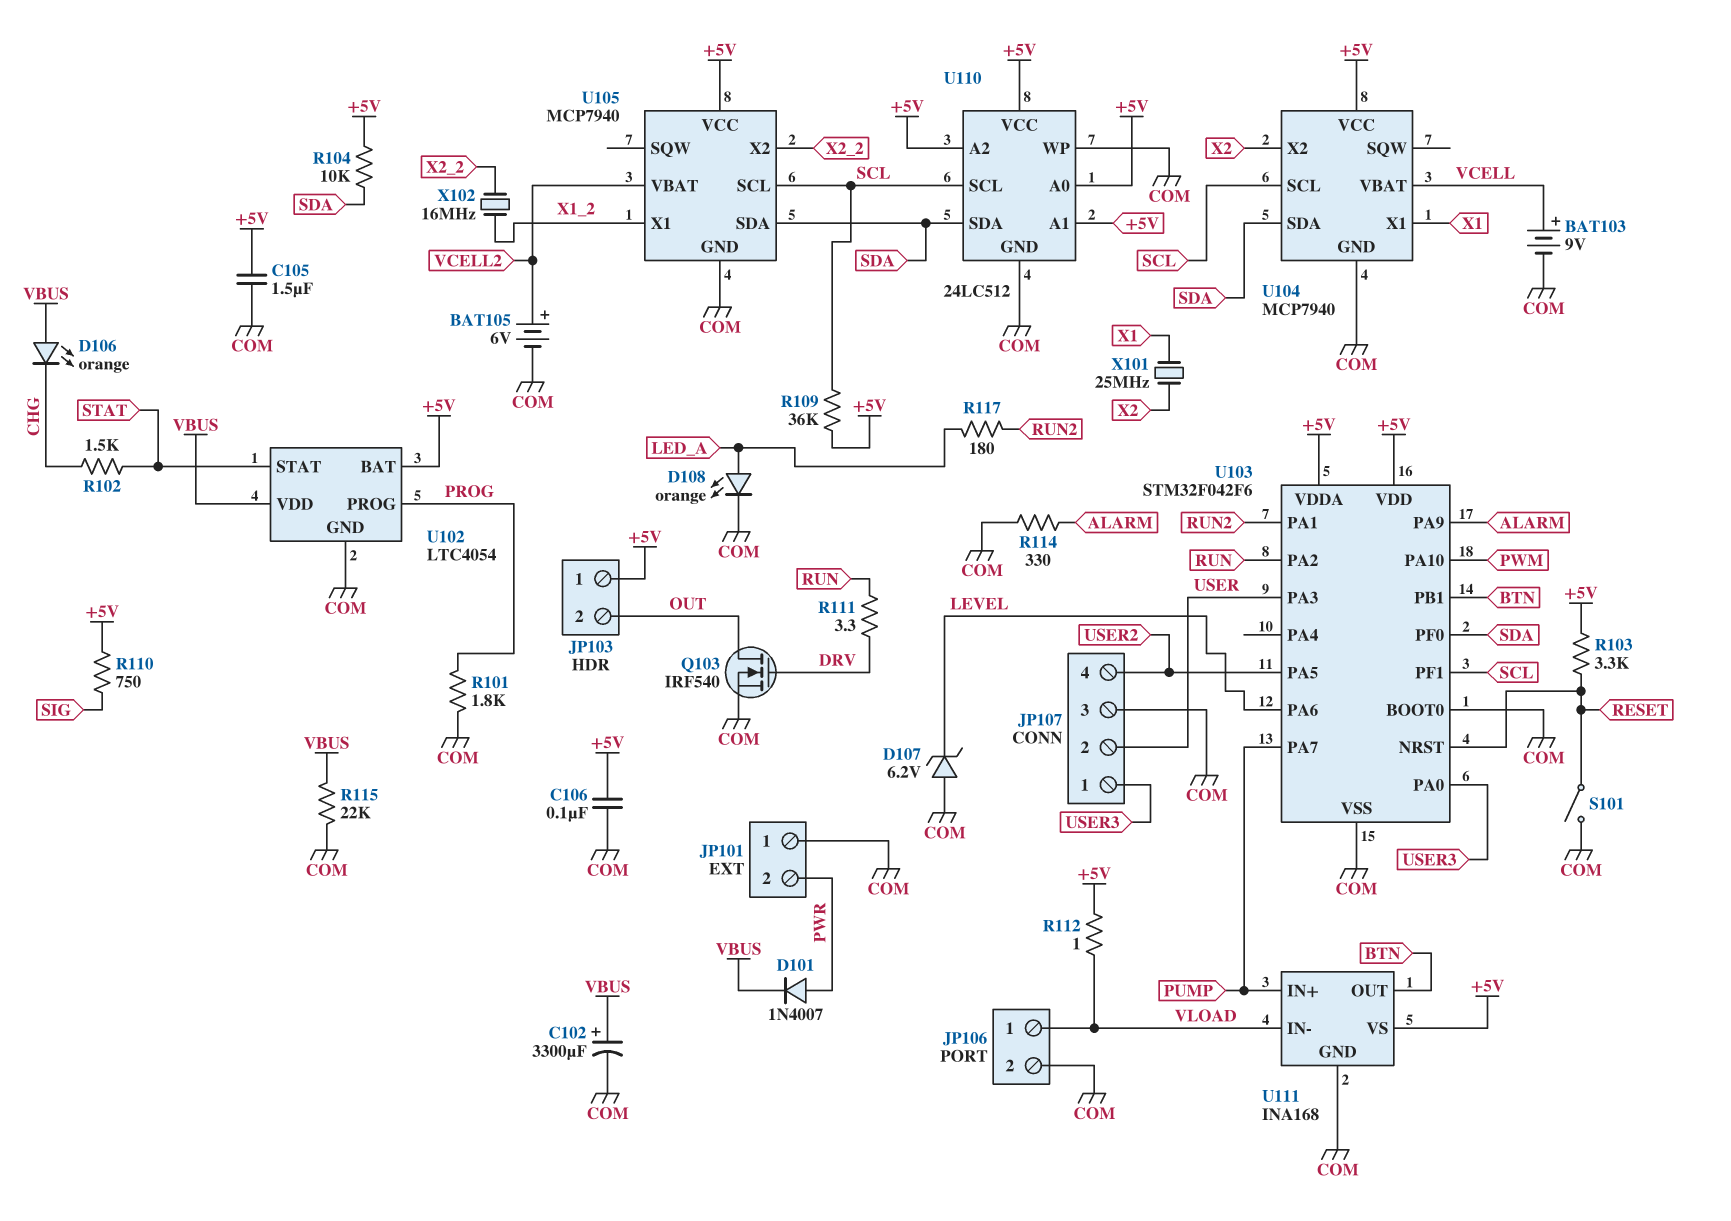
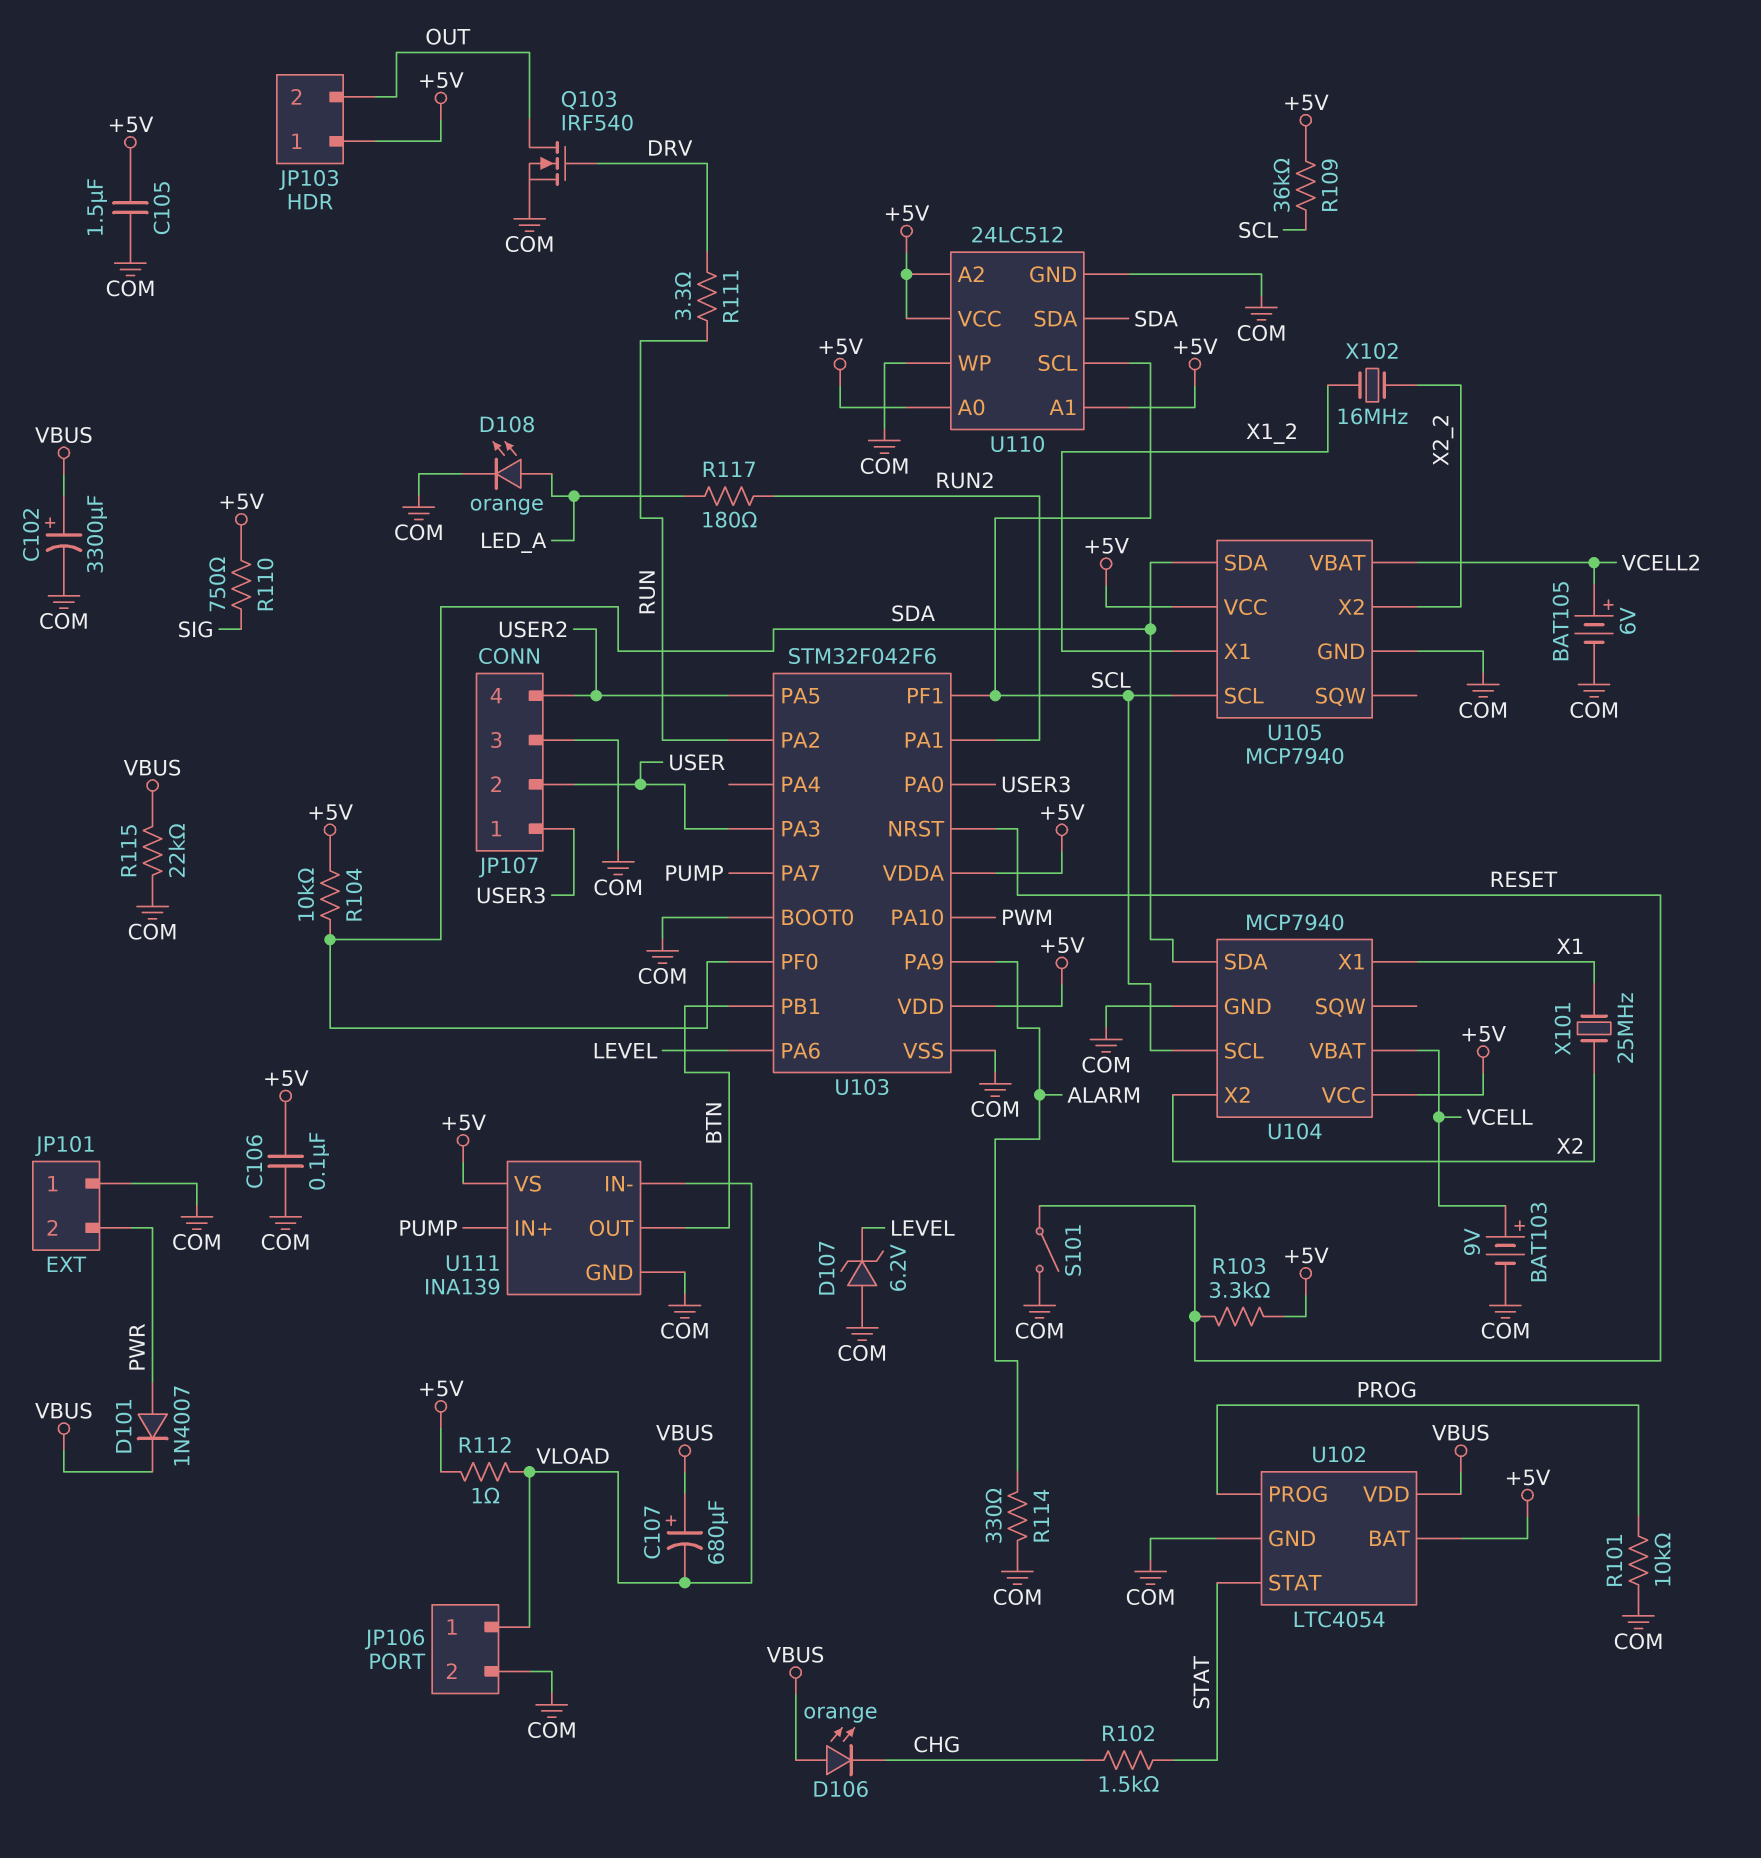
C107: none -> 680uF (plus VBUS, minus VLOAD)
R101: 1.8k (COM, PROG) -> 10k (COM, PROG)
U111: INA168 -> INA139

